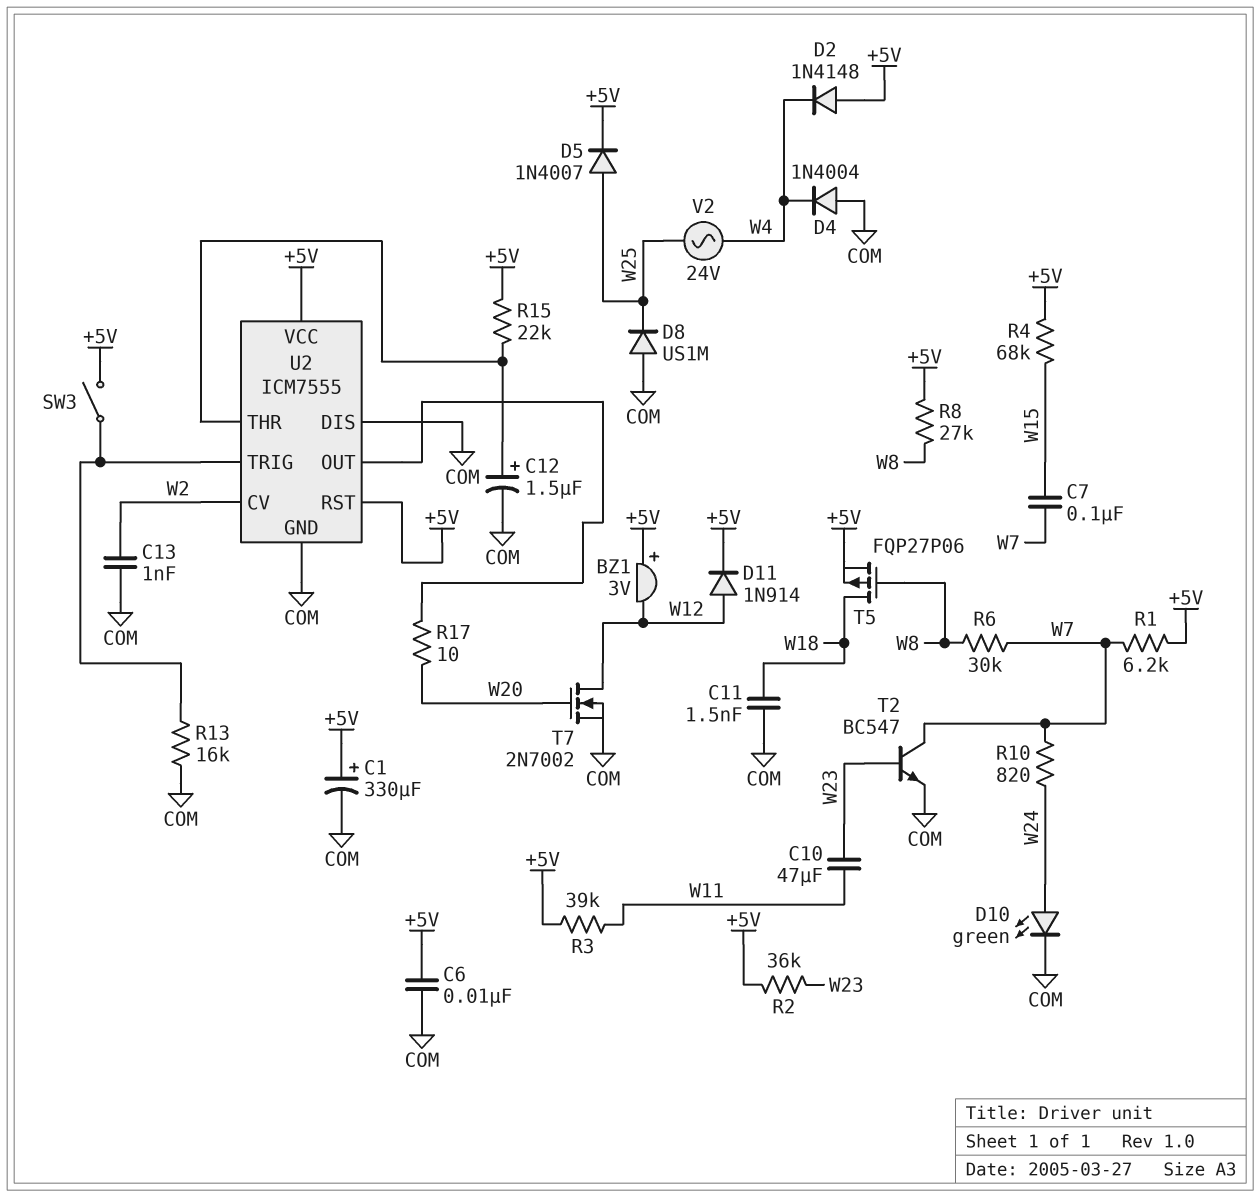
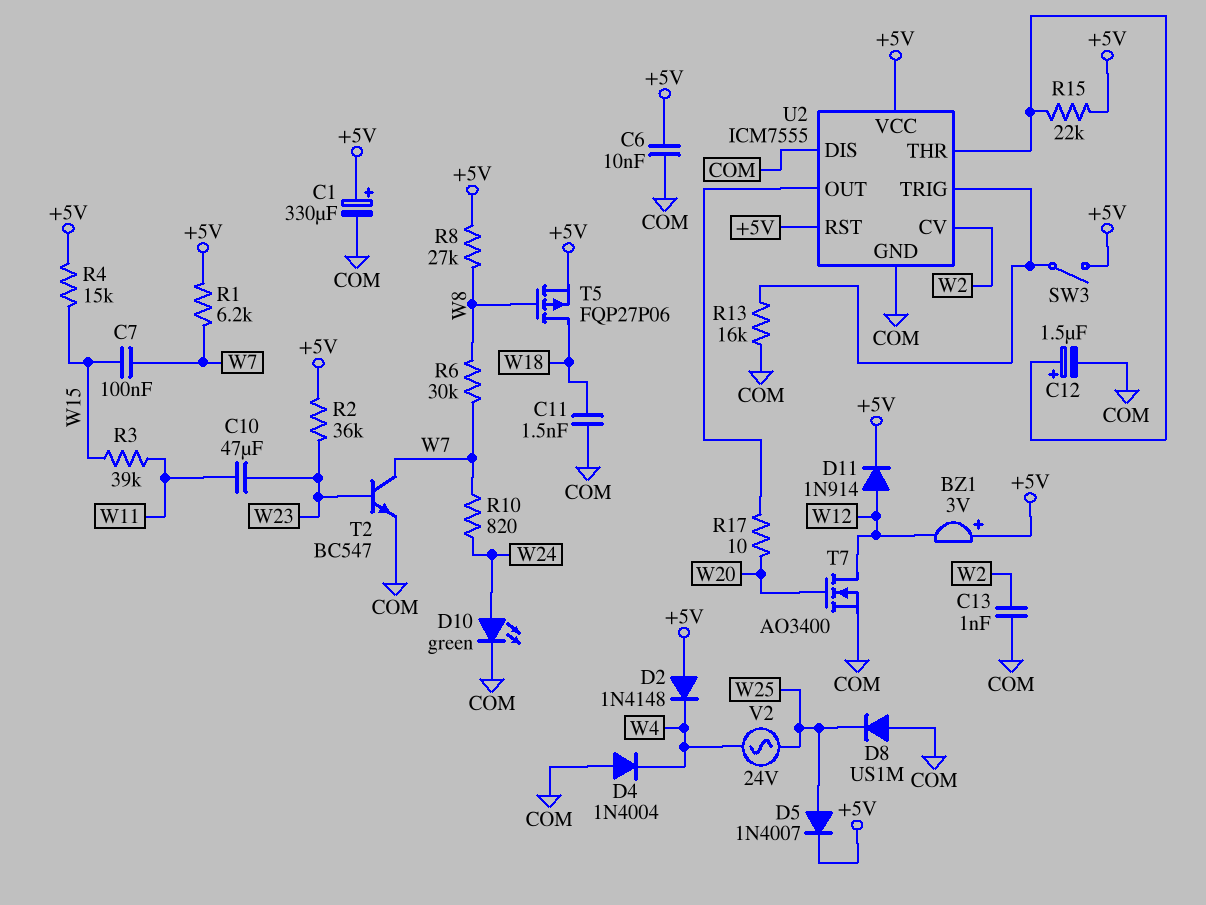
R3: 39k (+5V, W11) -> 39k (W11, W15)
R4: 68k (+5V, W15) -> 15k (+5V, W15)
T7: NMOS 2N7002 (G W20, D W12, S COM) -> NMOS AO3400 (G W20, D W12, S COM)

